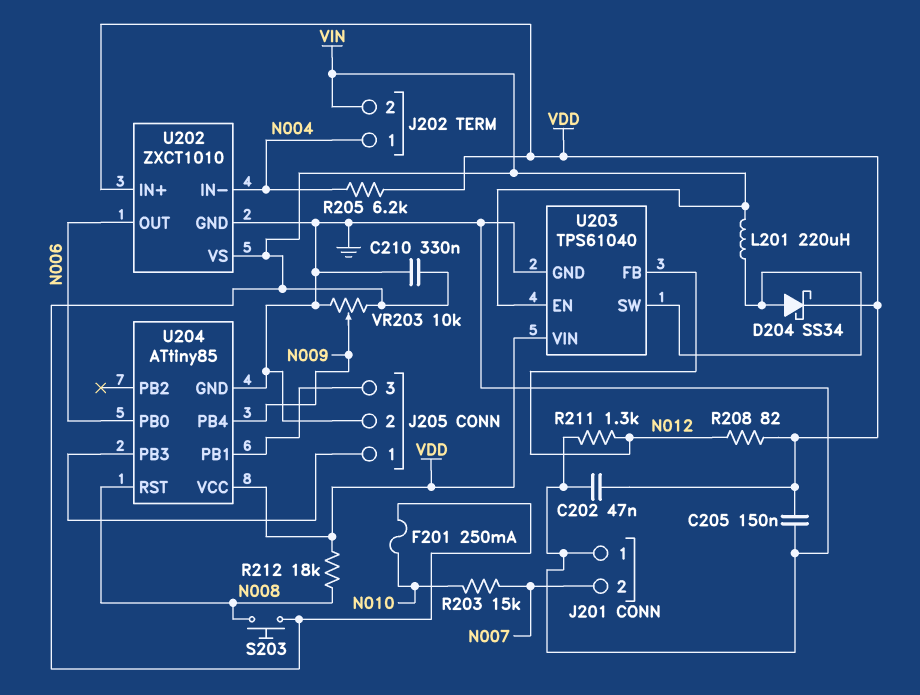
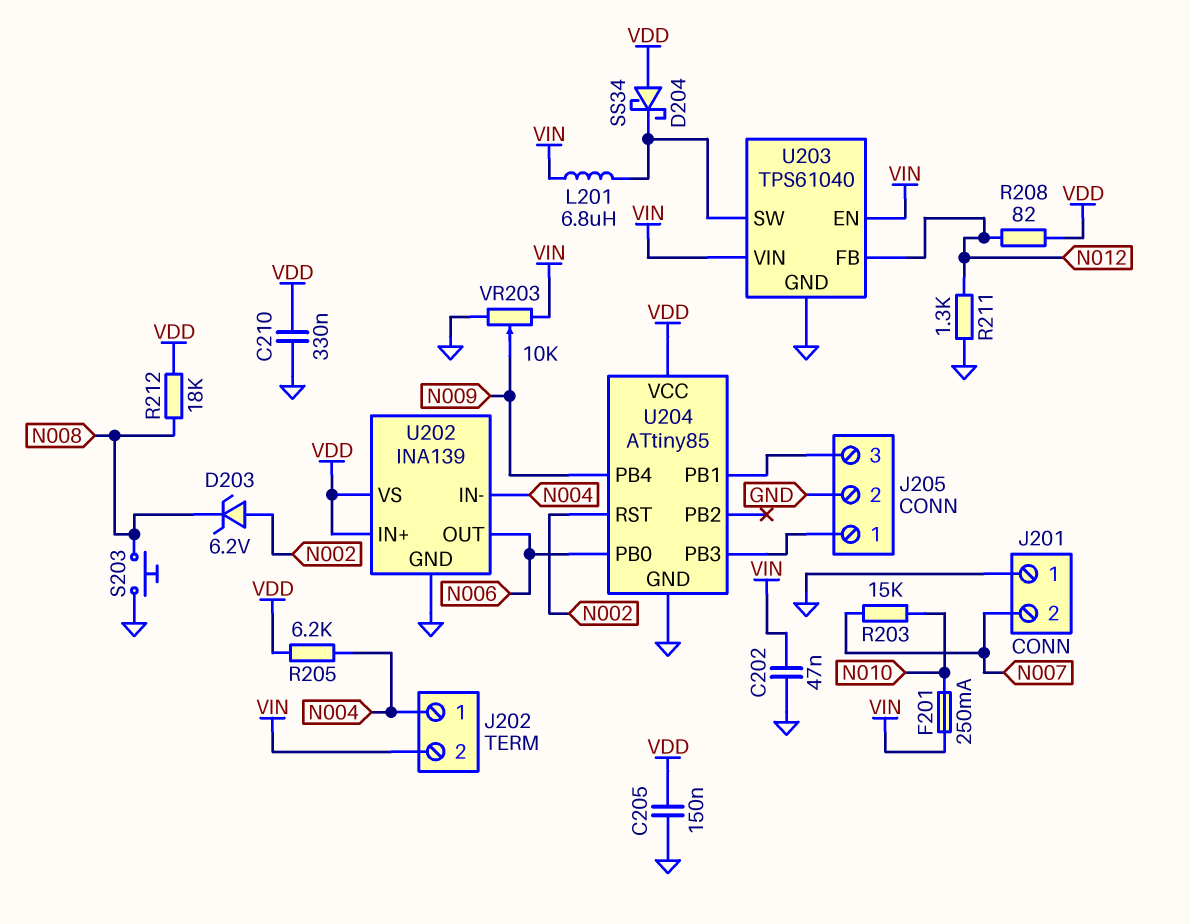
C202: 47nF (GND, VDD) -> 47nF (GND, VIN)
C210: 330nF (GND, VIN) -> 330nF (GND, VDD)
D203: none -> zener 6.2V (A N002, K N008)
D204: schottky SS34 (A U203/SW, K VDD) -> schottky SS34 (A VDD, K U203/SW)
L201: 220uH (U203/SW, VIN) -> 6.8uH (U203/SW, VIN)
S203: button (N008, VIN) -> button (GND, N008)
U202: ZXCT1010 -> INA139
U202 pin VS: VIN -> VDD
U203 pin VIN: VDD -> VIN
U204 pin RST: N008 -> N002

